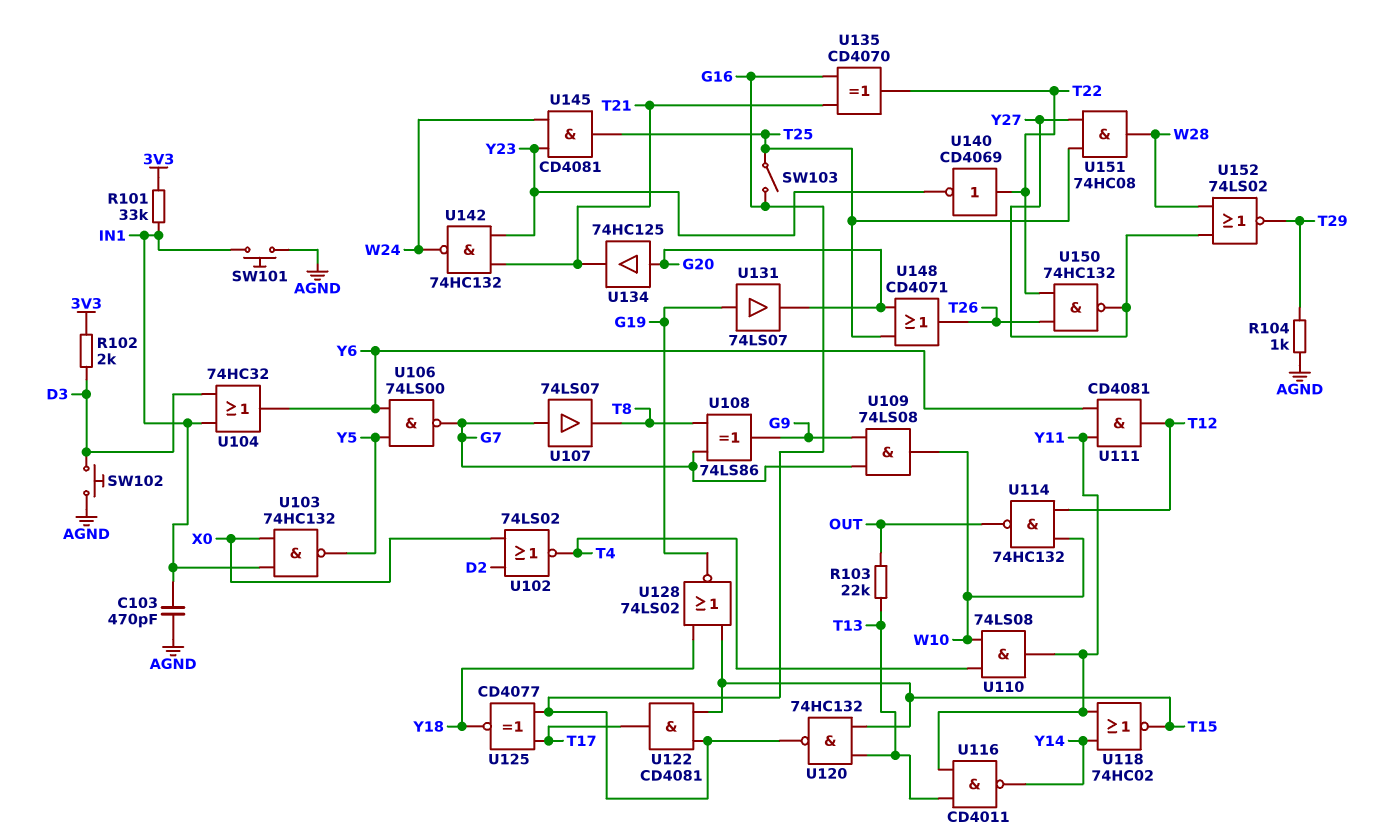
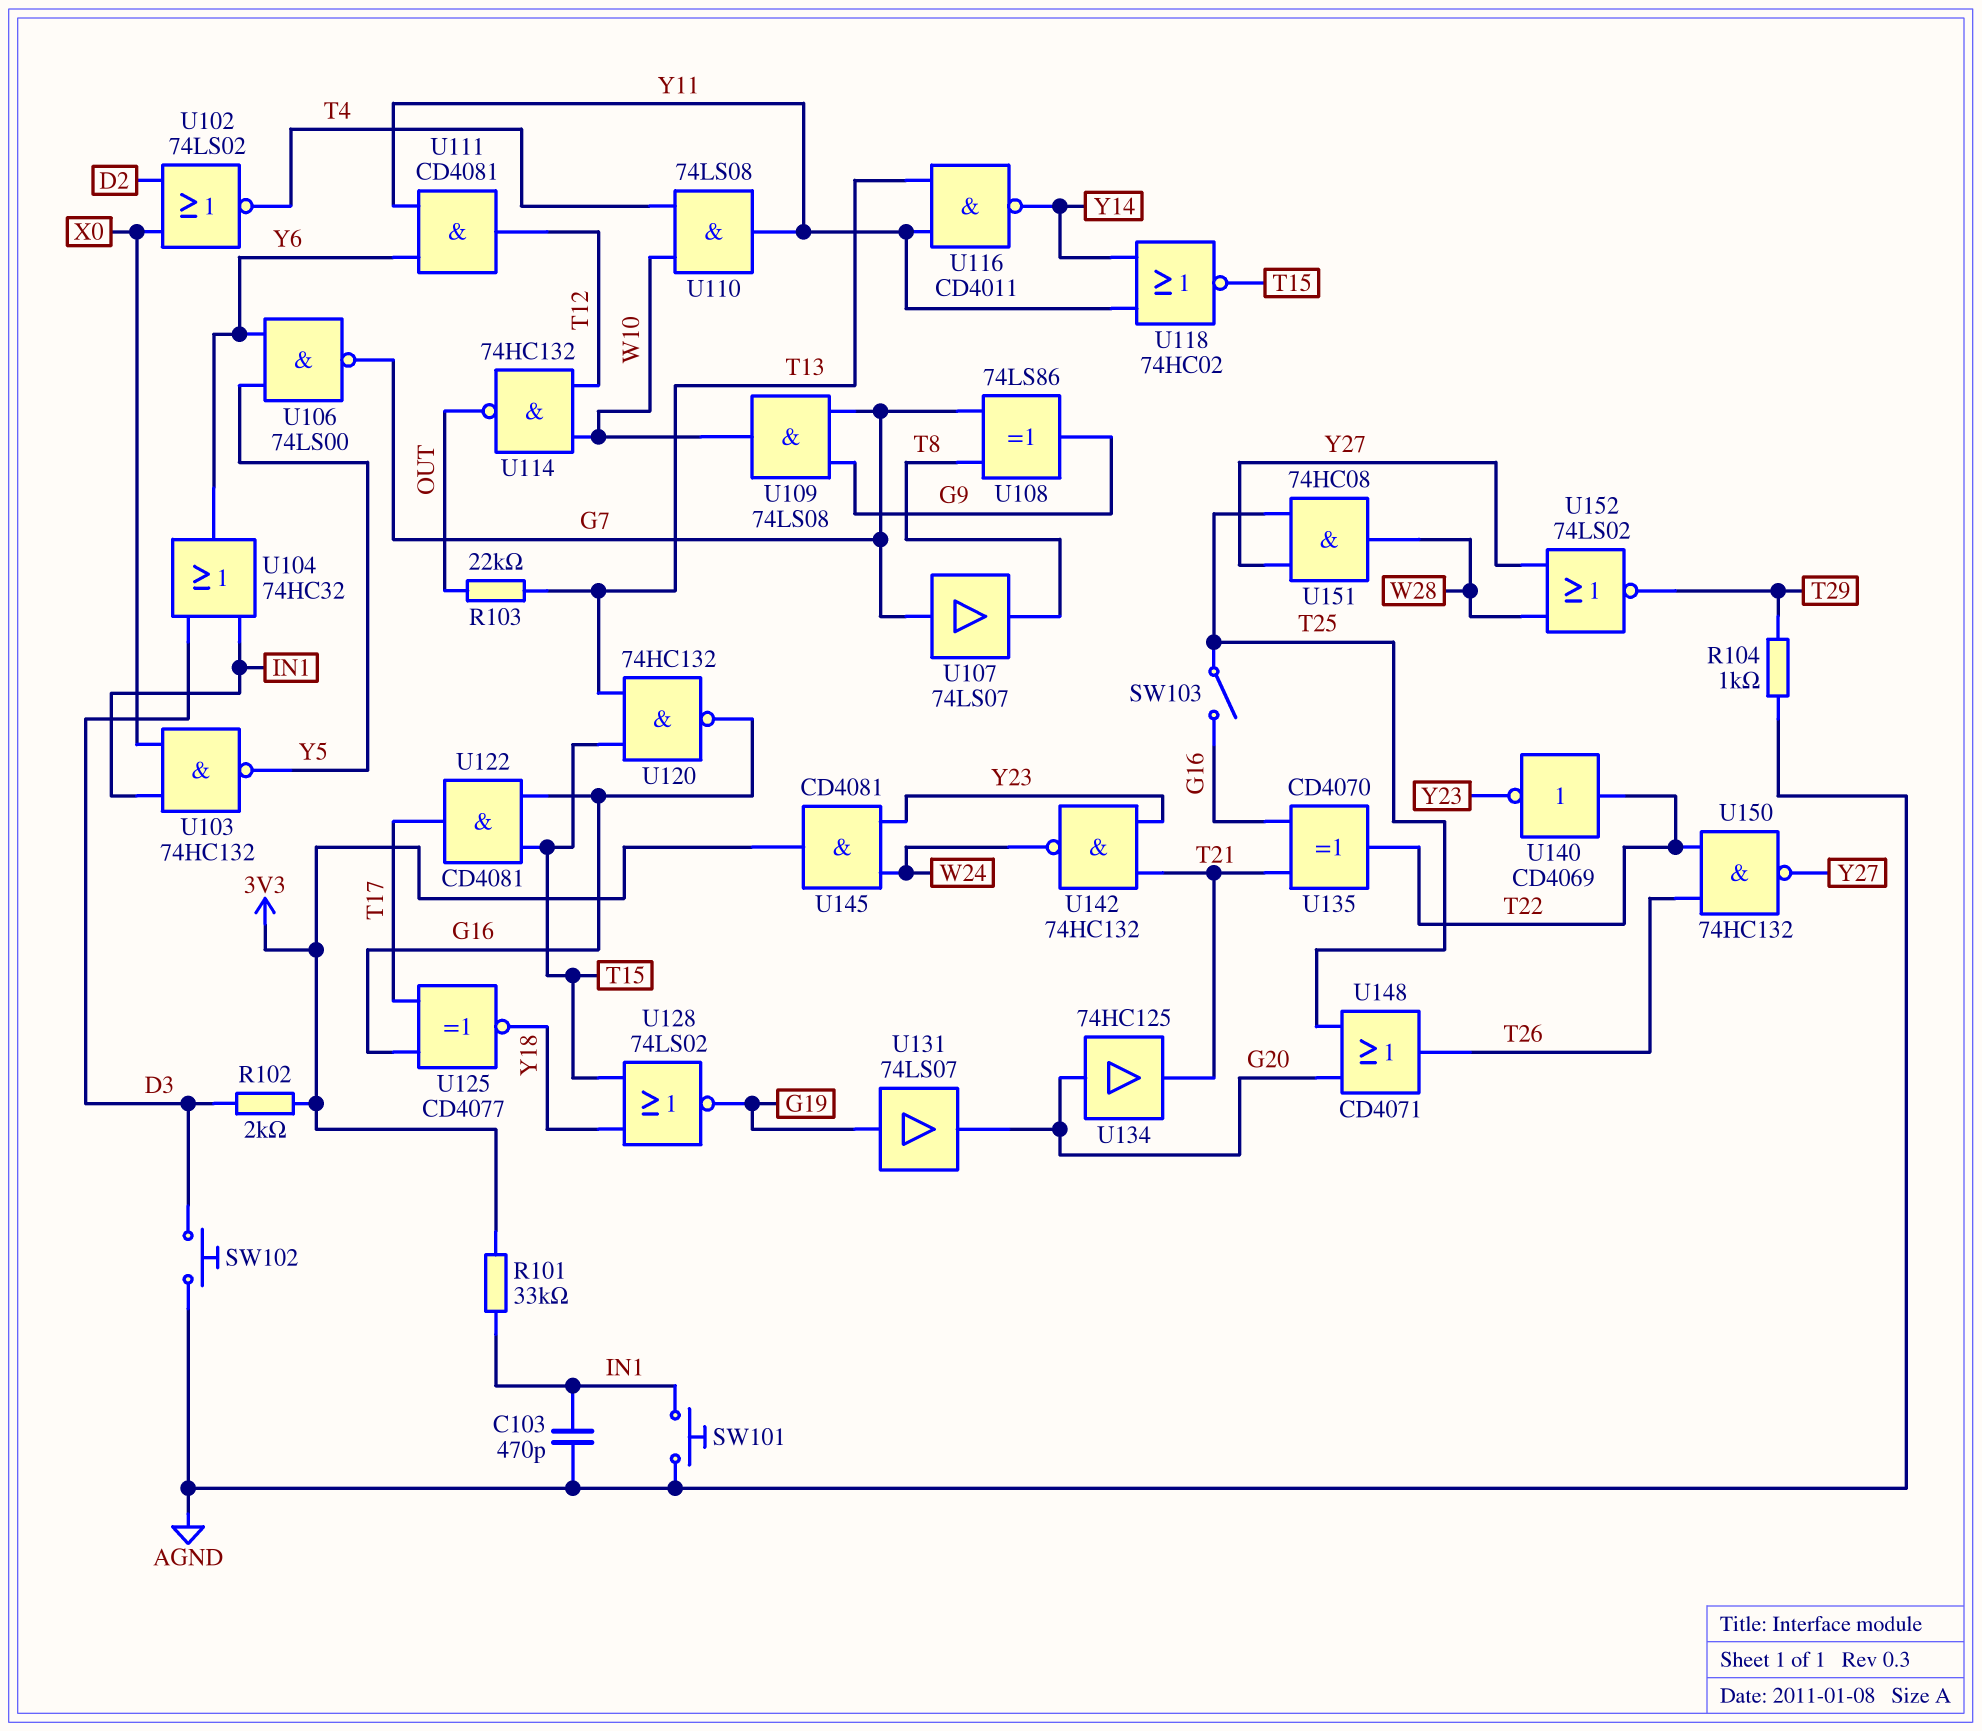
U145: AND CD4081 (in W24, in Y23, out T25) -> AND CD4081 (in W24, in Y23, out 3V3)

